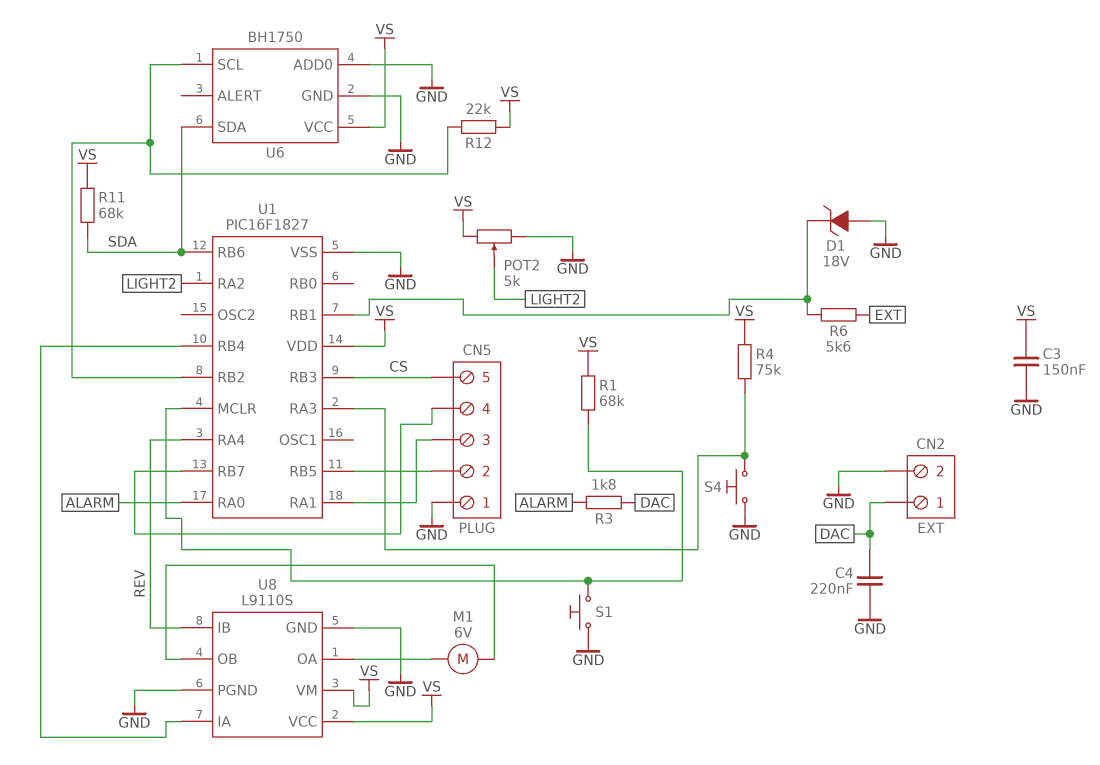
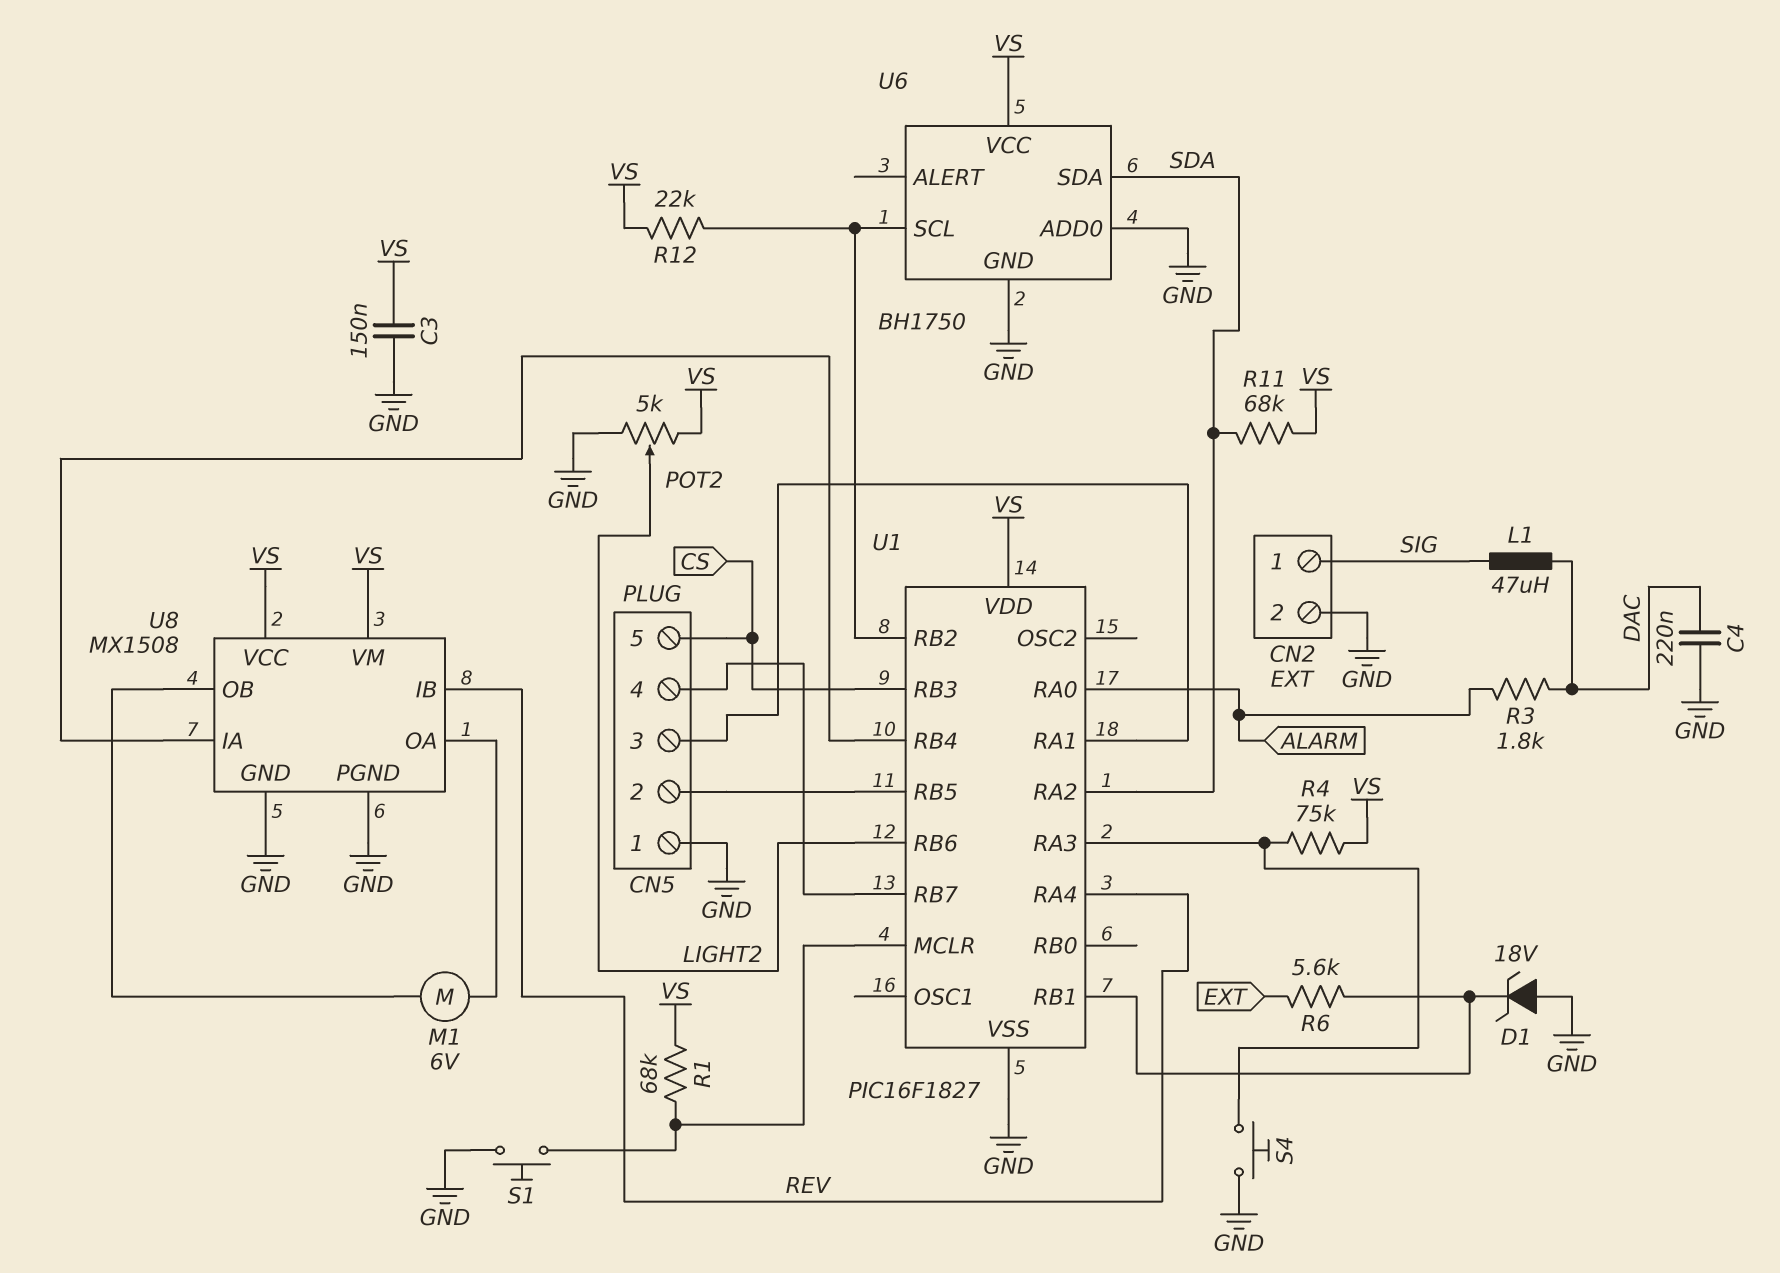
CN2 pin 1: DAC -> SIG
L1: none -> 47uH (DAC, SIG)
U1 pin RA2: LIGHT2 -> SDA
U1 pin RB6: SDA -> LIGHT2
U8: L9110S -> MX1508

